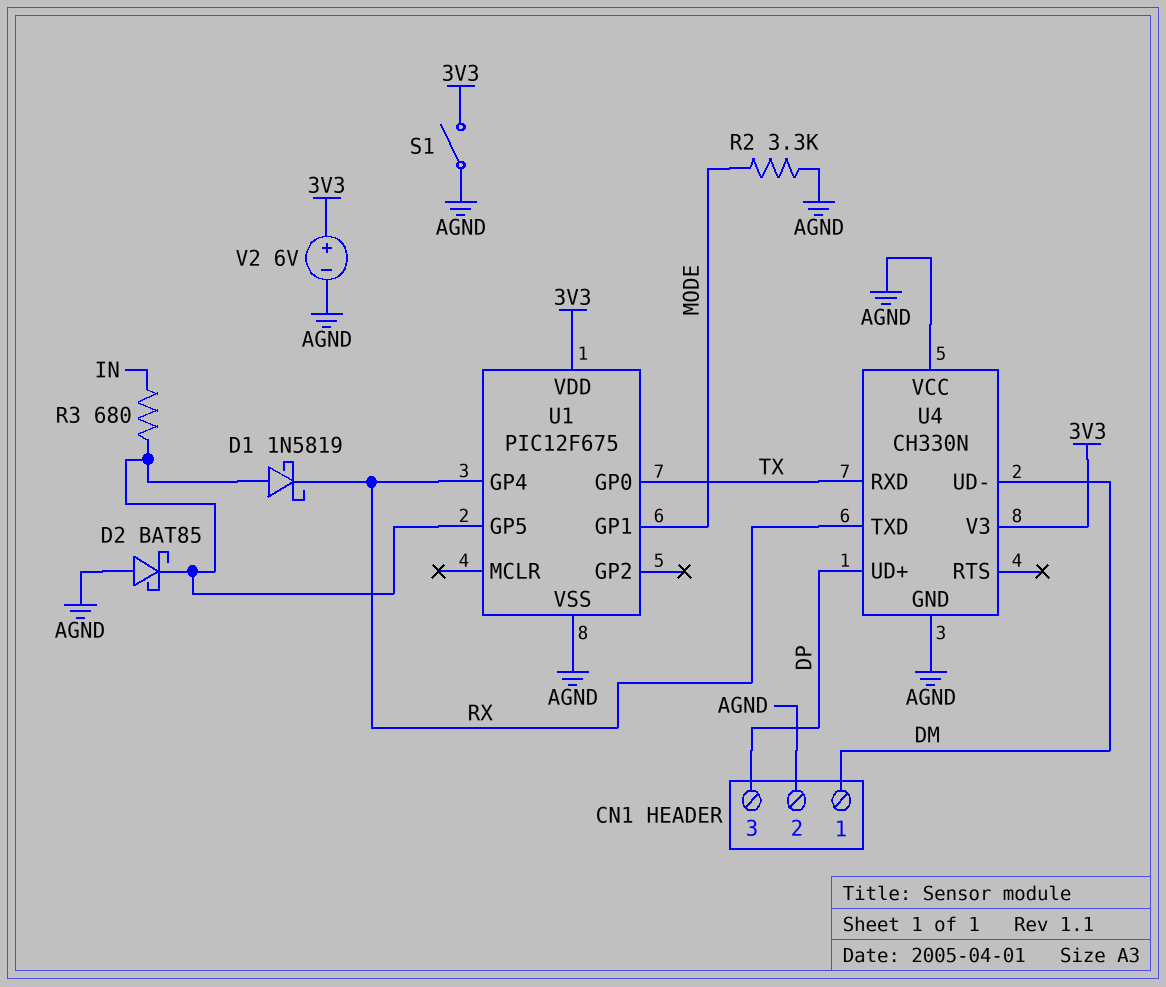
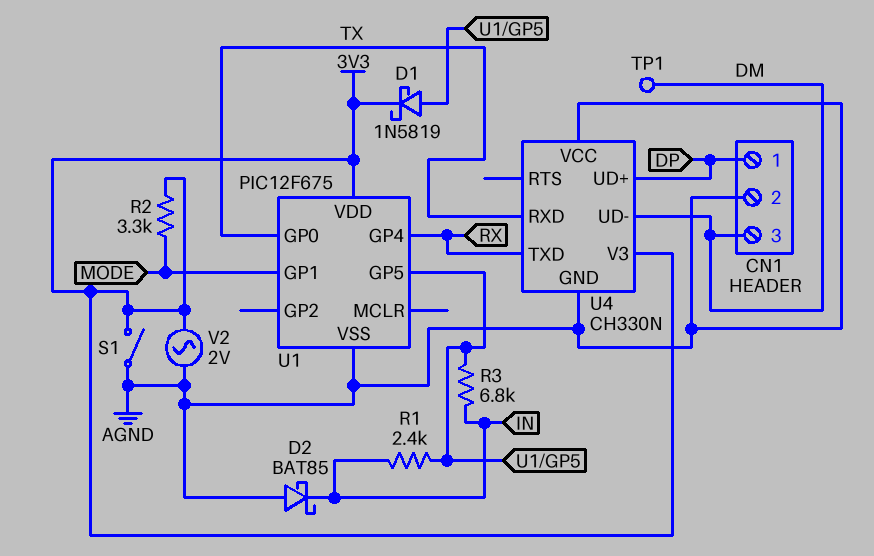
CN1 pin 1: DM -> DP
CN1 pin 3: DP -> DM
D1: schottky 1N5819 (A U1/GP5, K RX) -> schottky 1N5819 (A U1/GP5, K 3V3)
D2: schottky BAT85 (A AGND, K U1/GP5) -> schottky BAT85 (A AGND, K IN)
R1: none -> 2.4k (IN, U1/GP5)
R2: 3.3k (AGND, MODE) -> 3.3k (3V3, MODE)
R3: 680 (IN, U1/GP5) -> 6.8k (IN, U1/GP5)
TP1: none -> test point (DM)
V2: 6V (plus 3V3, minus AGND) -> AC 2V (3V3, AGND)

